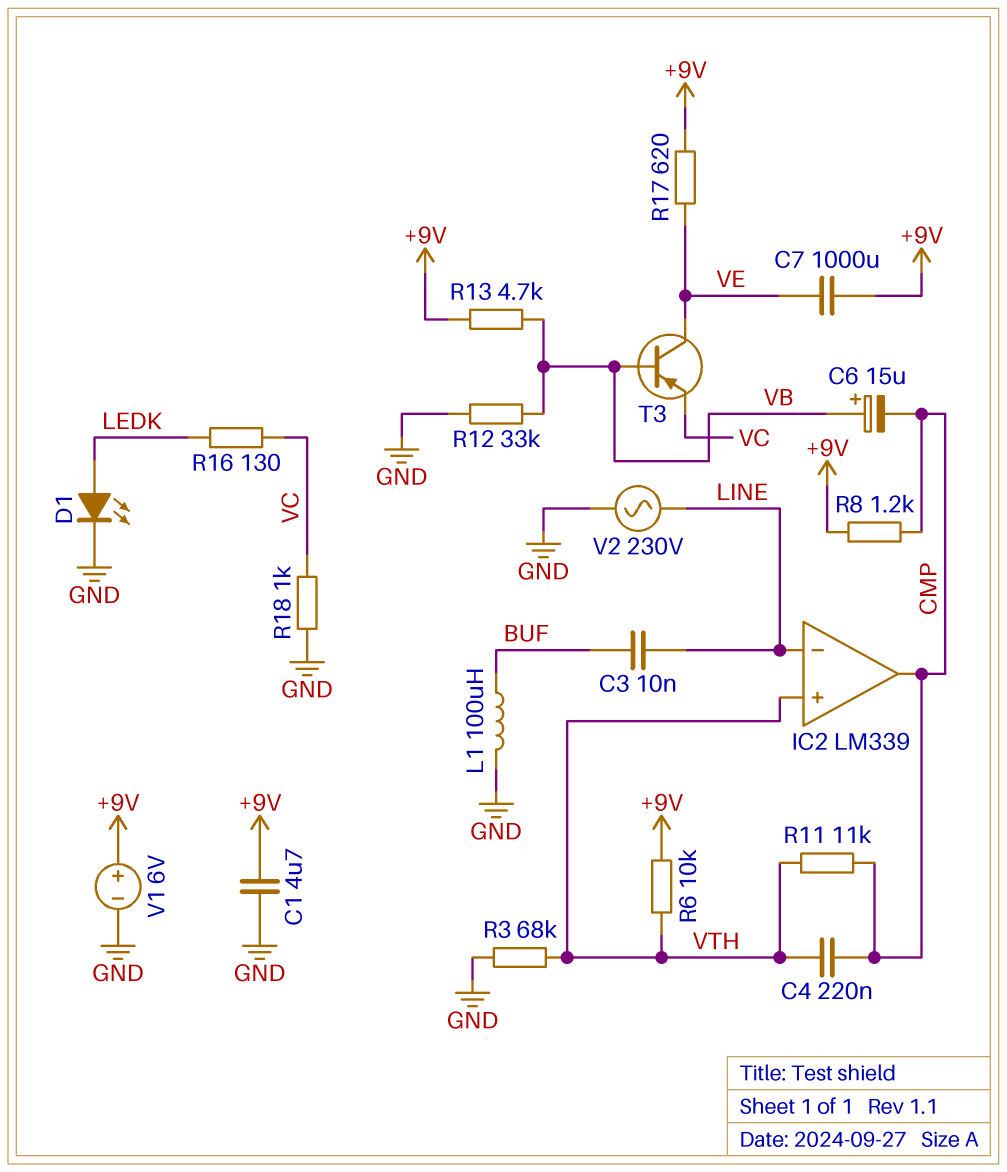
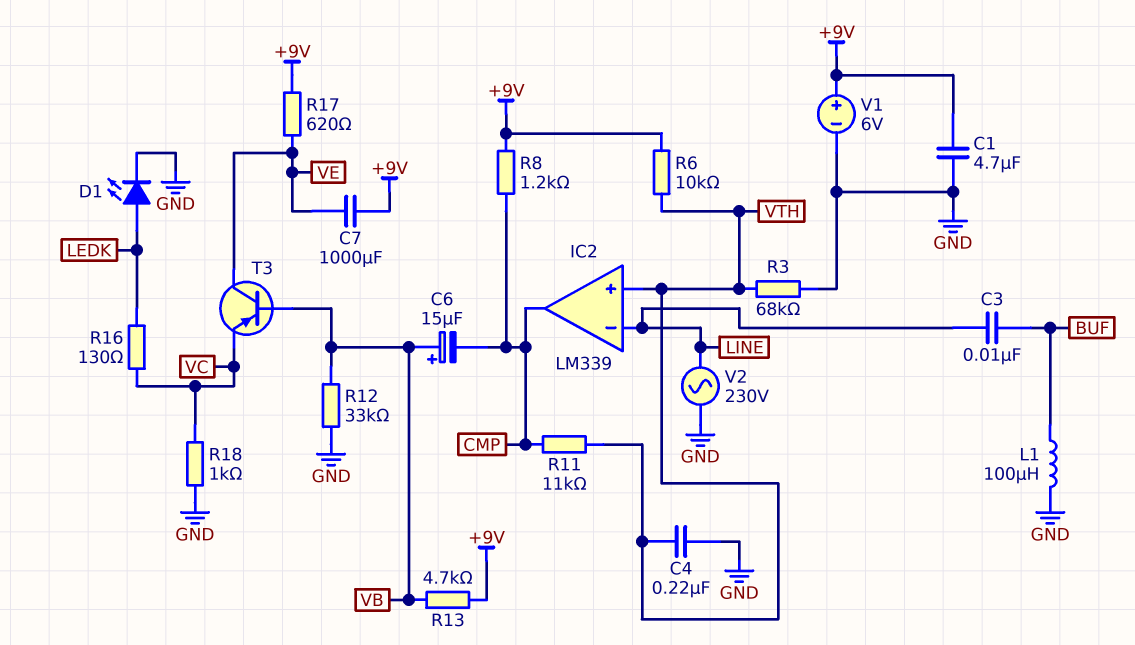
C4: 220nF (CMP, VTH) -> 220nF (GND, VTH)

